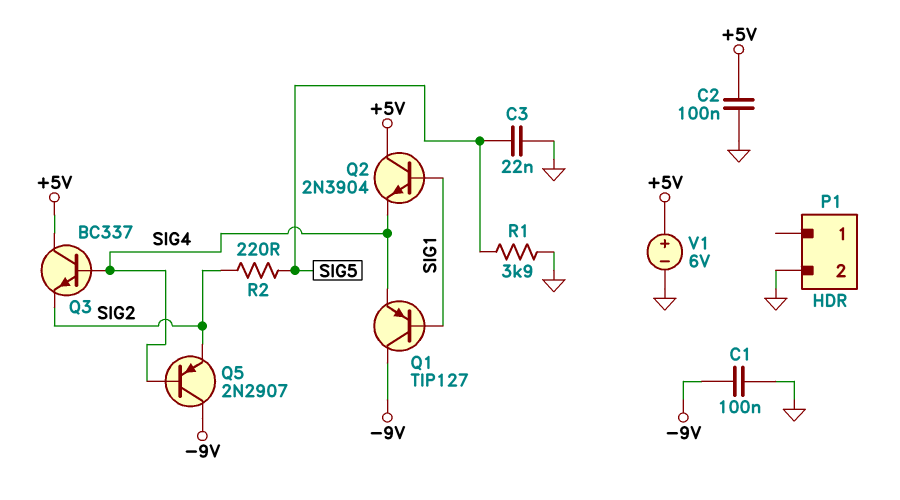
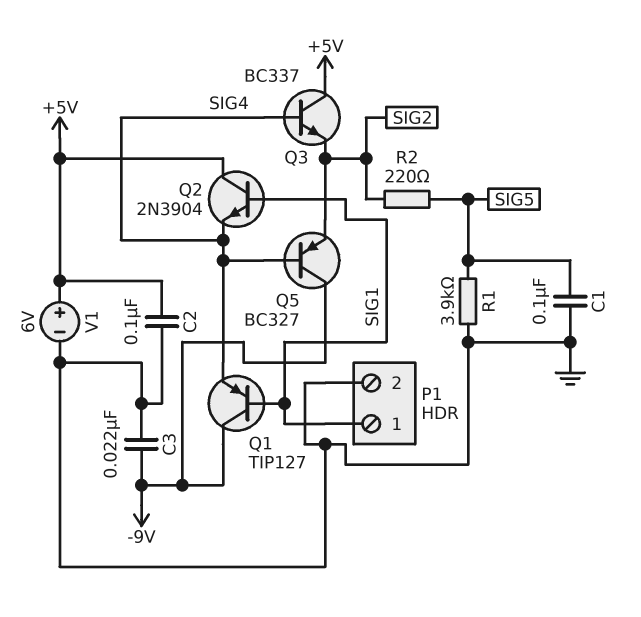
C1: 100nF (-9V, GND) -> 100nF (GND, SIG5)
C3: 22nF (GND, SIG5) -> 22nF (-9V, GND)
P1 pin 1: none -> SIG1
Q5: PNP 2N2907 (B SIG4, C -9V, E SIG2) -> PNP BC327 (B SIG4, C -9V, E SIG2)

